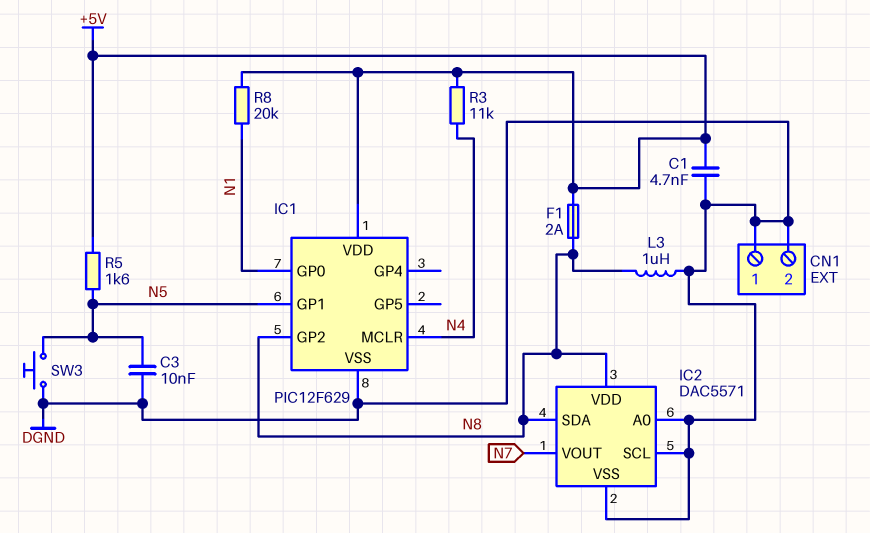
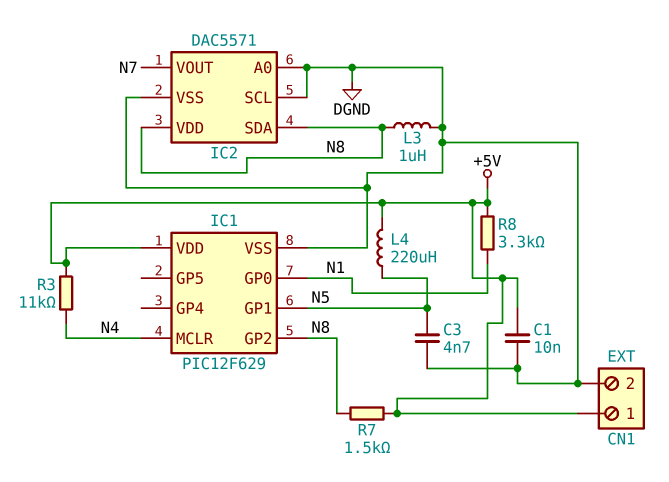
C1: 4.7nF (+5V, DGND) -> 10nF (+5V, DGND)
C3: 10nF (DGND, N5) -> 4.7nF (DGND, N5)
CN1 pin 1: DGND -> +5V
F1: 2A (+5V, N8) -> none
L4: none -> 220uH (+5V, N5)
R5: 1.6k (+5V, N5) -> none
R7: none -> 1.5k (+5V, N8)
R8: 20k (+5V, N1) -> 3.3k (+5V, N1)
SW3: button (DGND, N5) -> none

